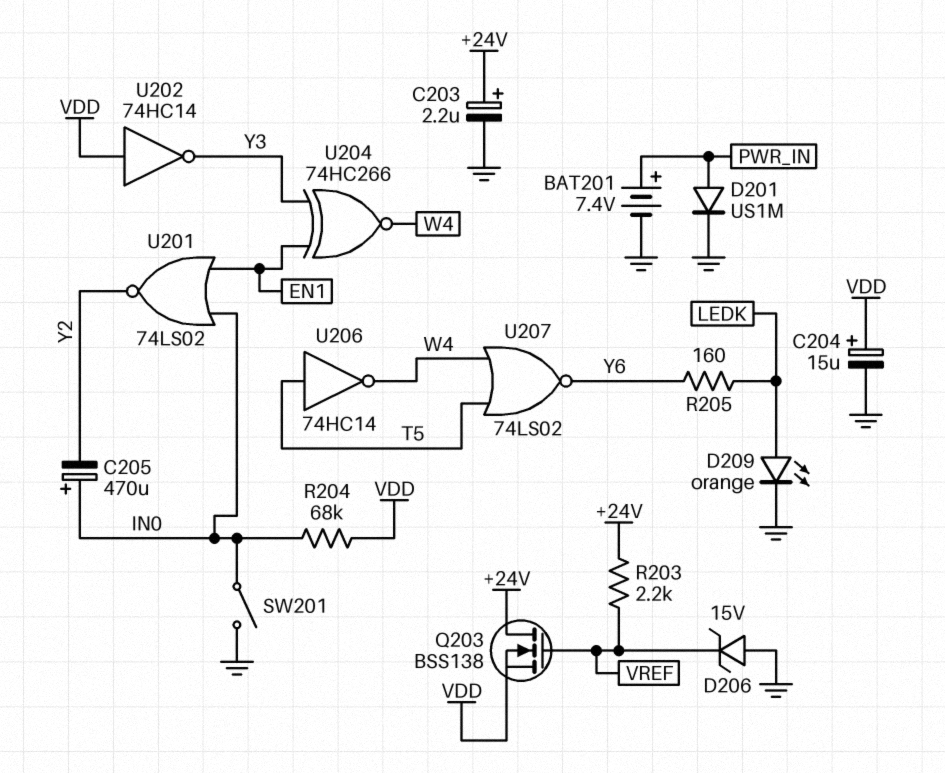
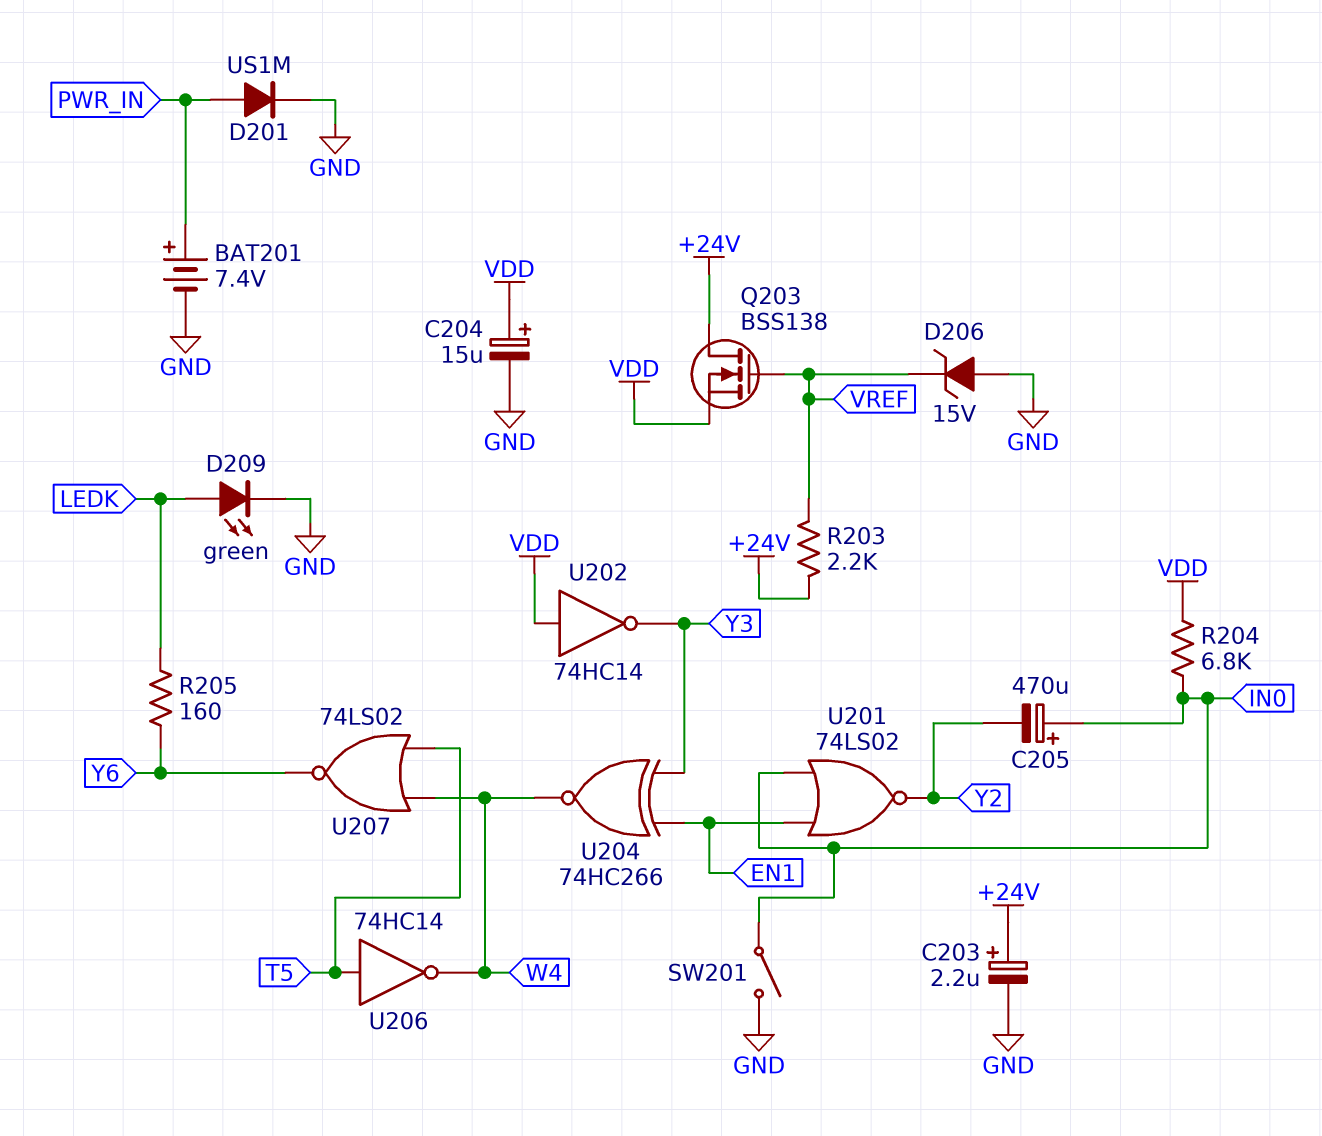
D209: LED orange (A LEDK, K GND) -> LED green (A LEDK, K GND)
R204: 68k (IN0, VDD) -> 6.8k (IN0, VDD)

